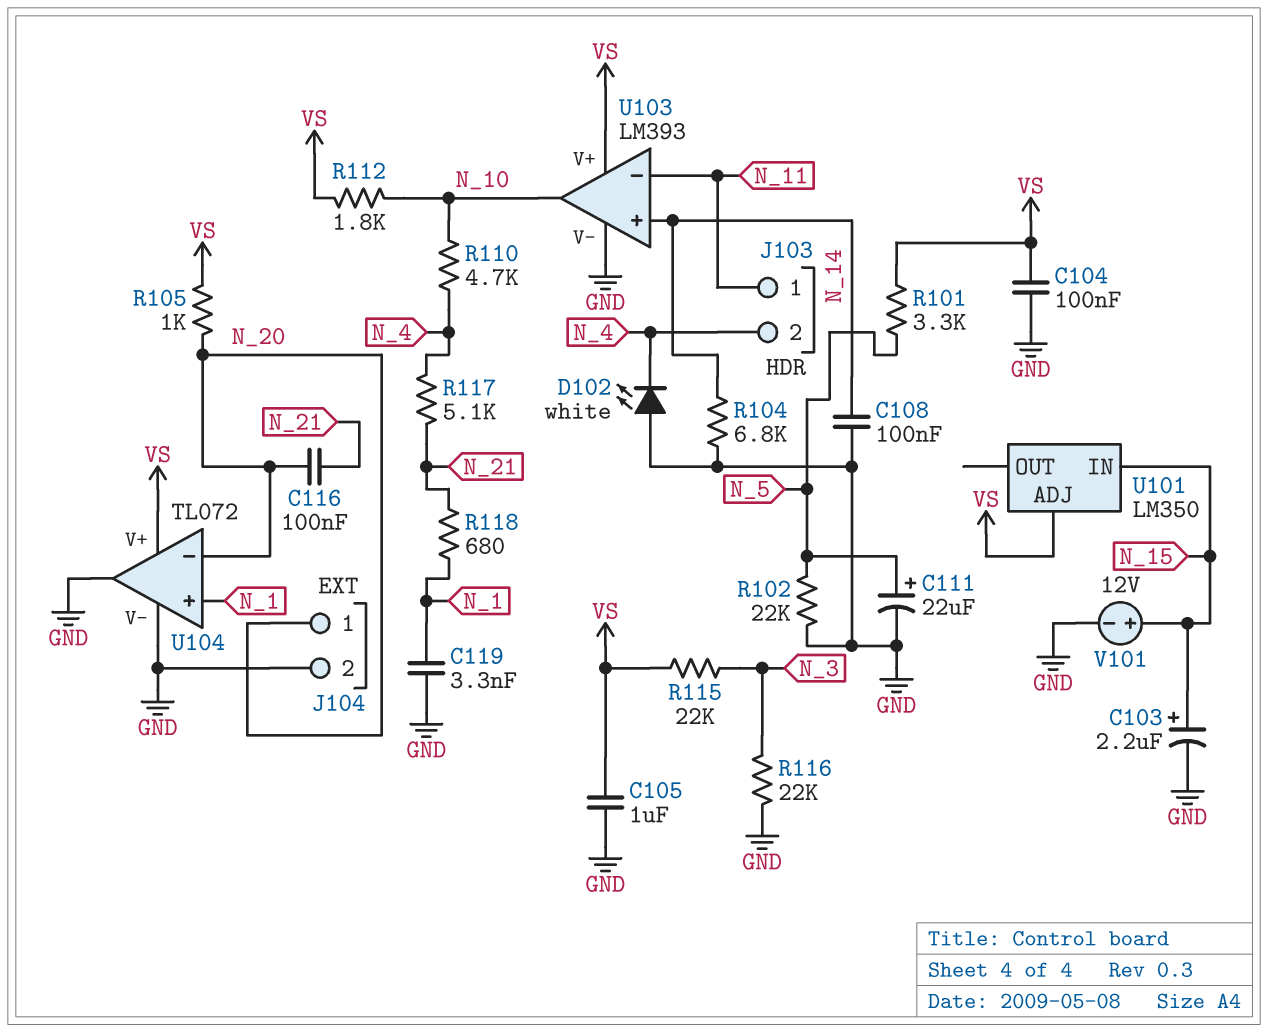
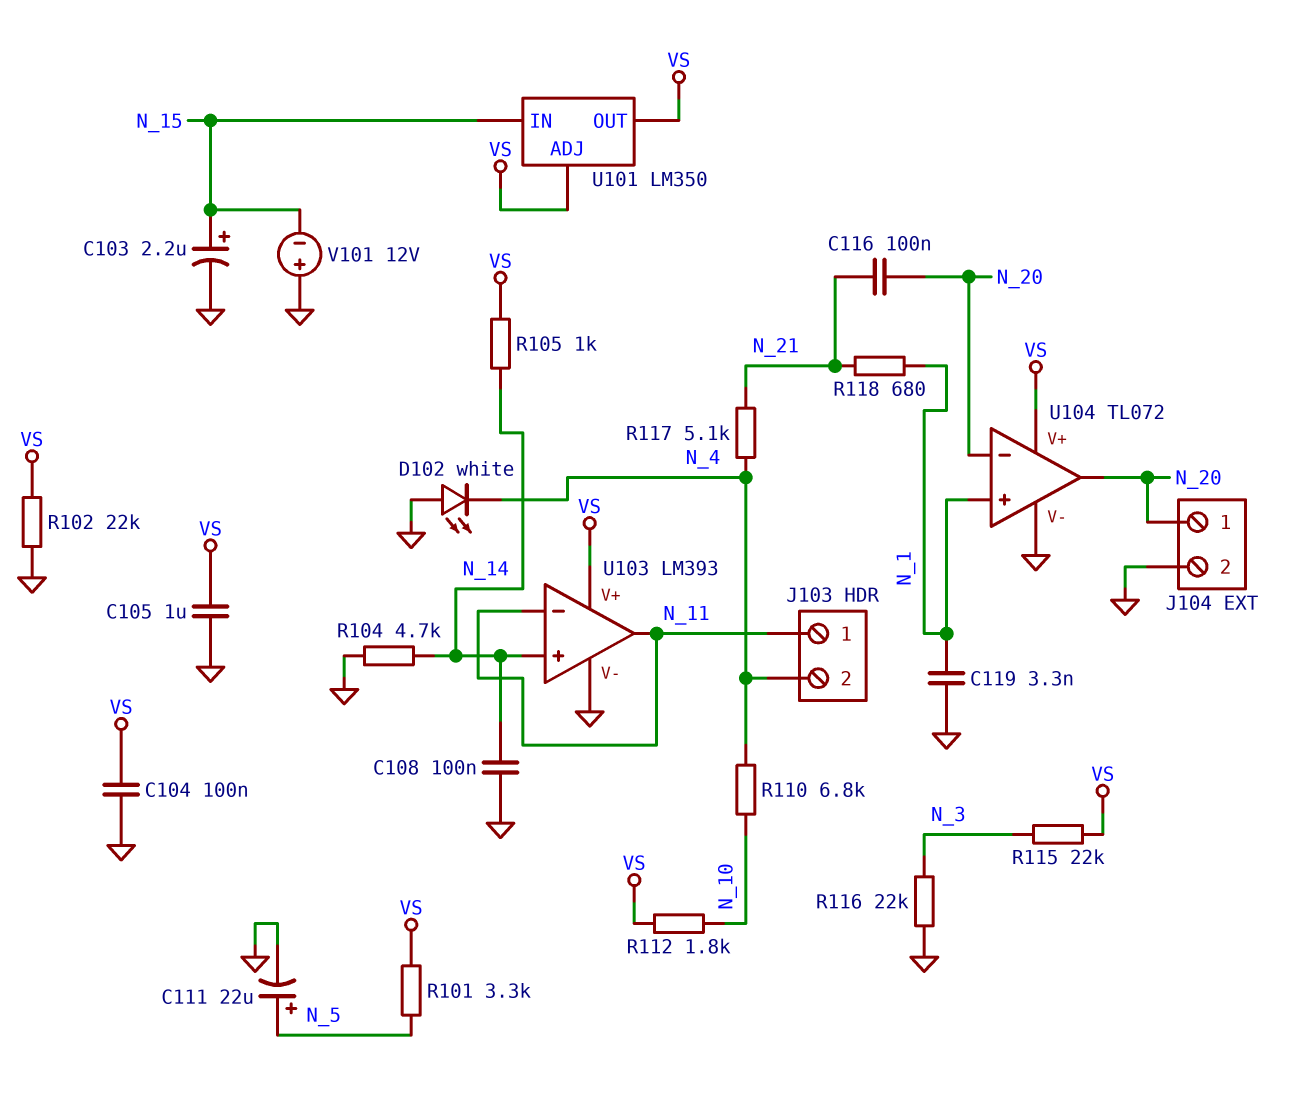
R102: 22k (GND, N_5) -> 22k (GND, VS)
R104: 6.8k (GND, N_14) -> 4.7k (GND, N_14)
R105: 1k (N_20, VS) -> 1k (N_14, VS)
R110: 4.7k (N_4, N_10) -> 6.8k (N_4, N_10)
U101 pin OUT: none -> VS
U103 pin out: N_10 -> N_11
U104 pin out: GND -> N_20
V101: 12V (plus N_15, minus GND) -> 12V (plus GND, minus N_15)

